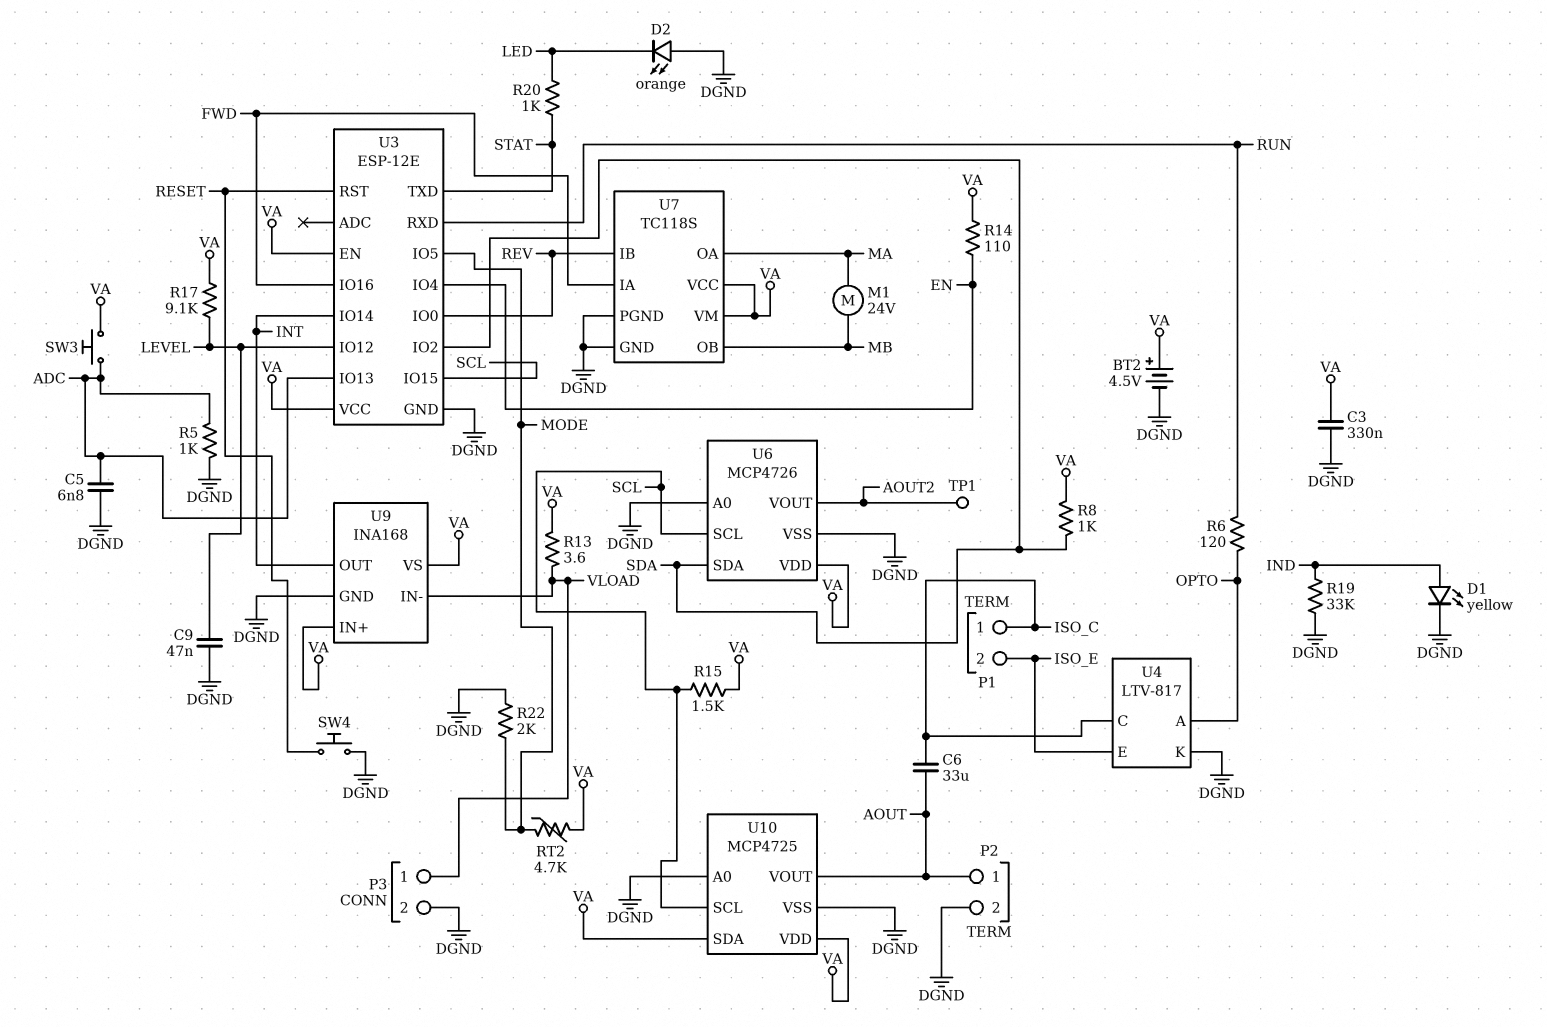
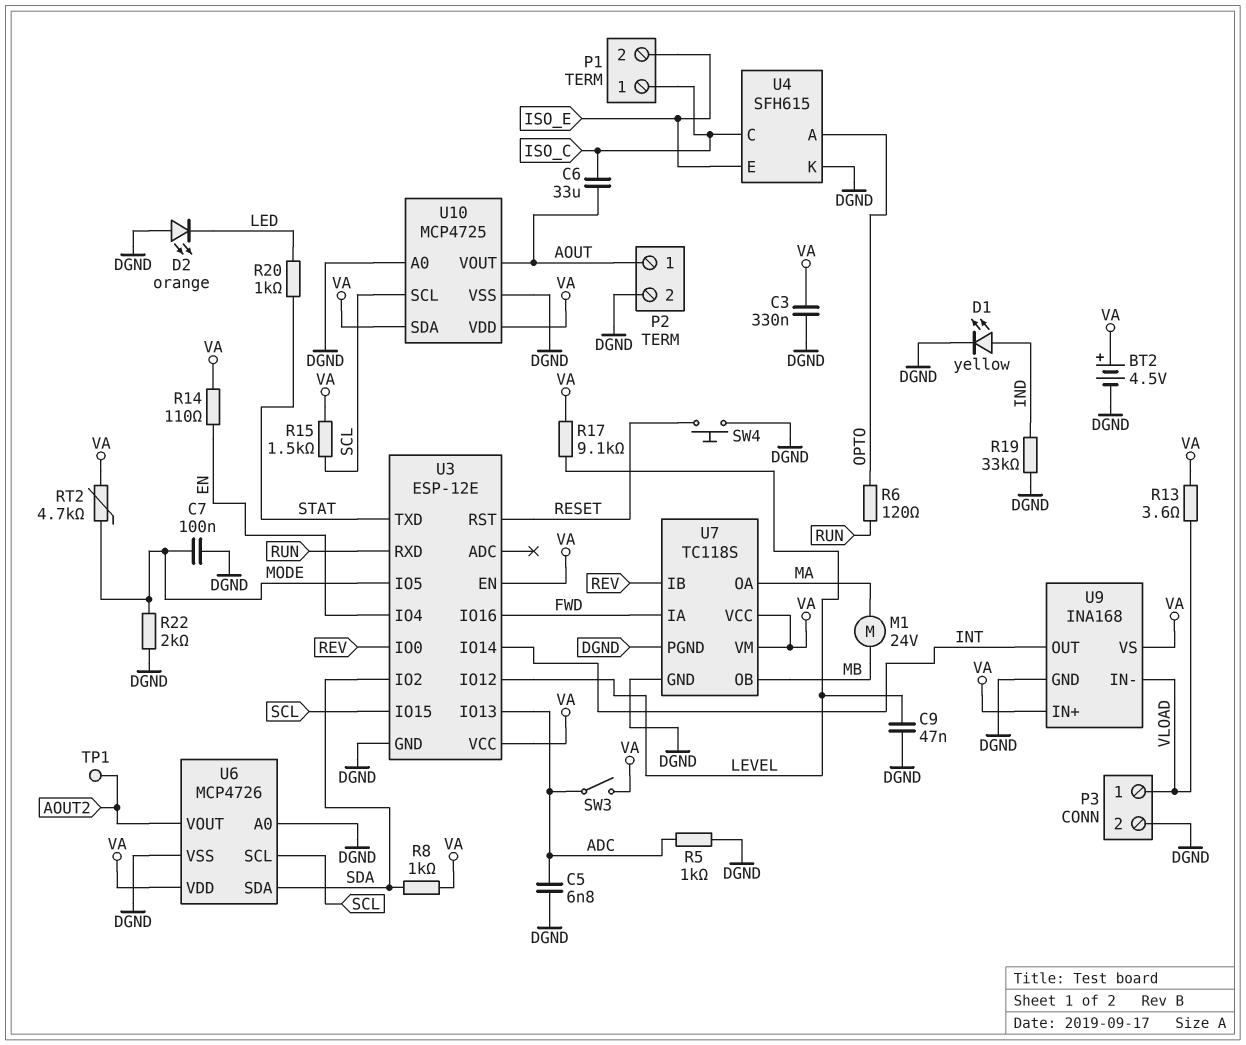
C7: none -> 100nF (DGND, MODE)
SW3: button (ADC, VA) -> switch (ADC, VA)
U4: LTV-817 -> SFH615

